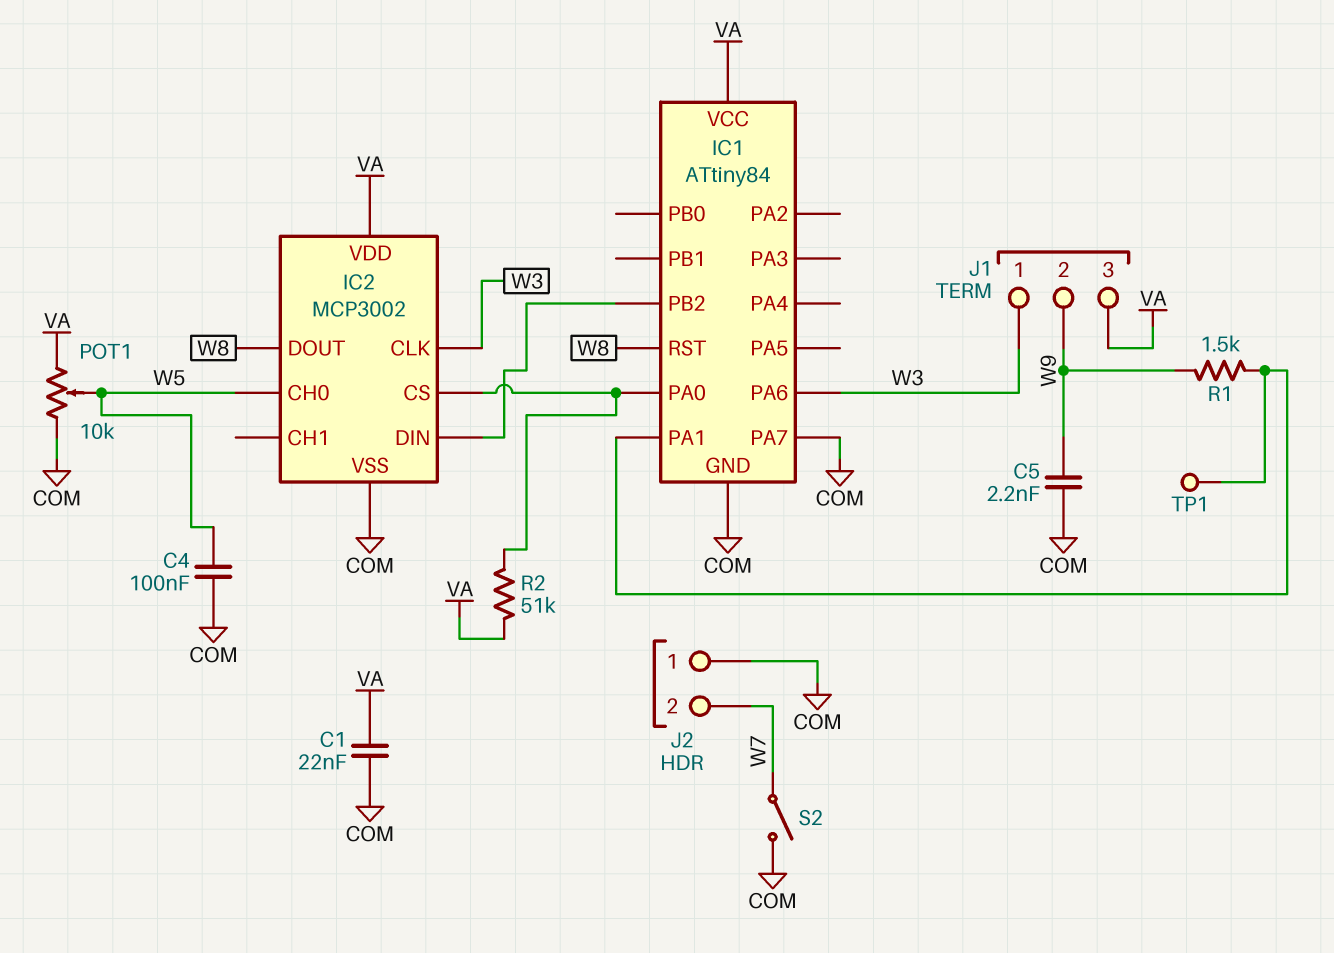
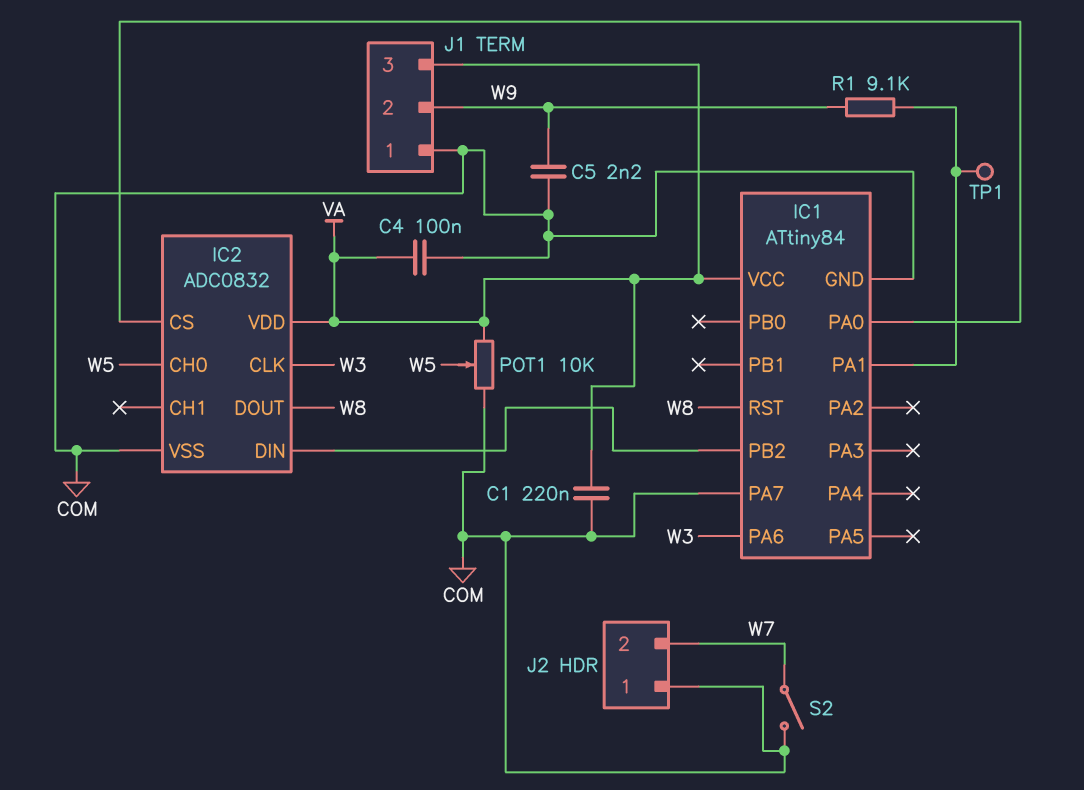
C1: 22nF (COM, VA) -> 220nF (COM, VA)
C4: 100nF (COM, W5) -> 100nF (COM, VA)
IC2: MCP3002 -> ADC0832
J1 pin 1: W3 -> COM
R1: 1.5k (IC1/PA1, W9) -> 9.1k (IC1/PA1, W9)
R2: 51k (IC1/PA0, VA) -> none

